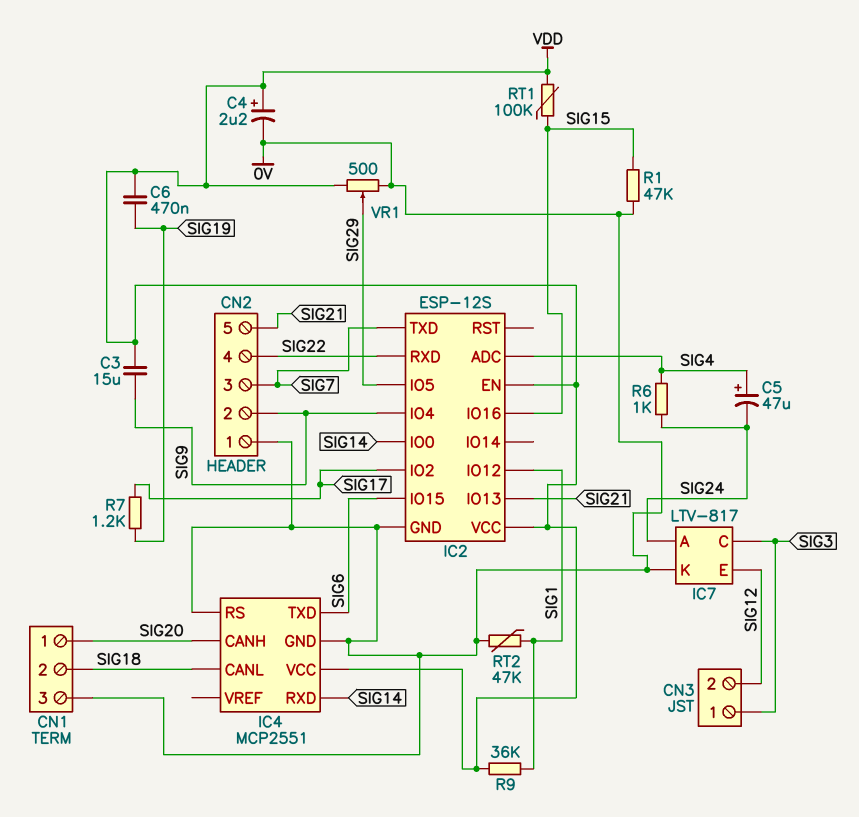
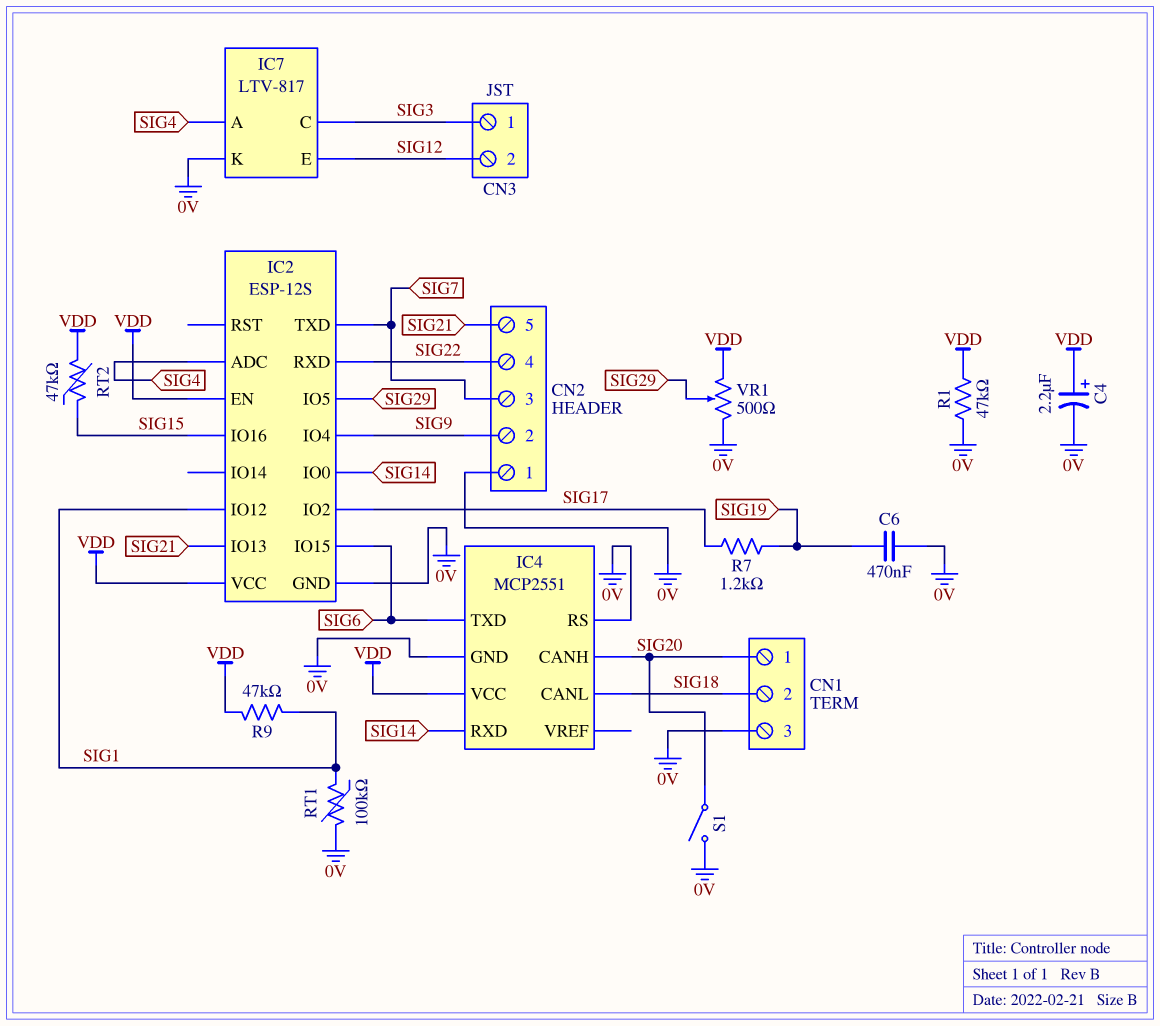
C3: 15uF (SIG9, VDD) -> none
C5: 47uF (plus SIG4, minus SIG24) -> none
C6: 470nF (SIG19, VDD) -> 470nF (0V, SIG19)
IC7 pin A: SIG24 -> SIG4
R1: 47k (0V, SIG15) -> 47k (0V, VDD)
R6: 1k (SIG4, SIG24) -> none
R9: 36k (SIG1, VDD) -> 47k (SIG1, VDD)
RT1: 100k (SIG15, VDD) -> 100k (0V, SIG1)
RT2: 47k (0V, SIG1) -> 47k (SIG15, VDD)
S1: none -> switch (0V, SIG20)

